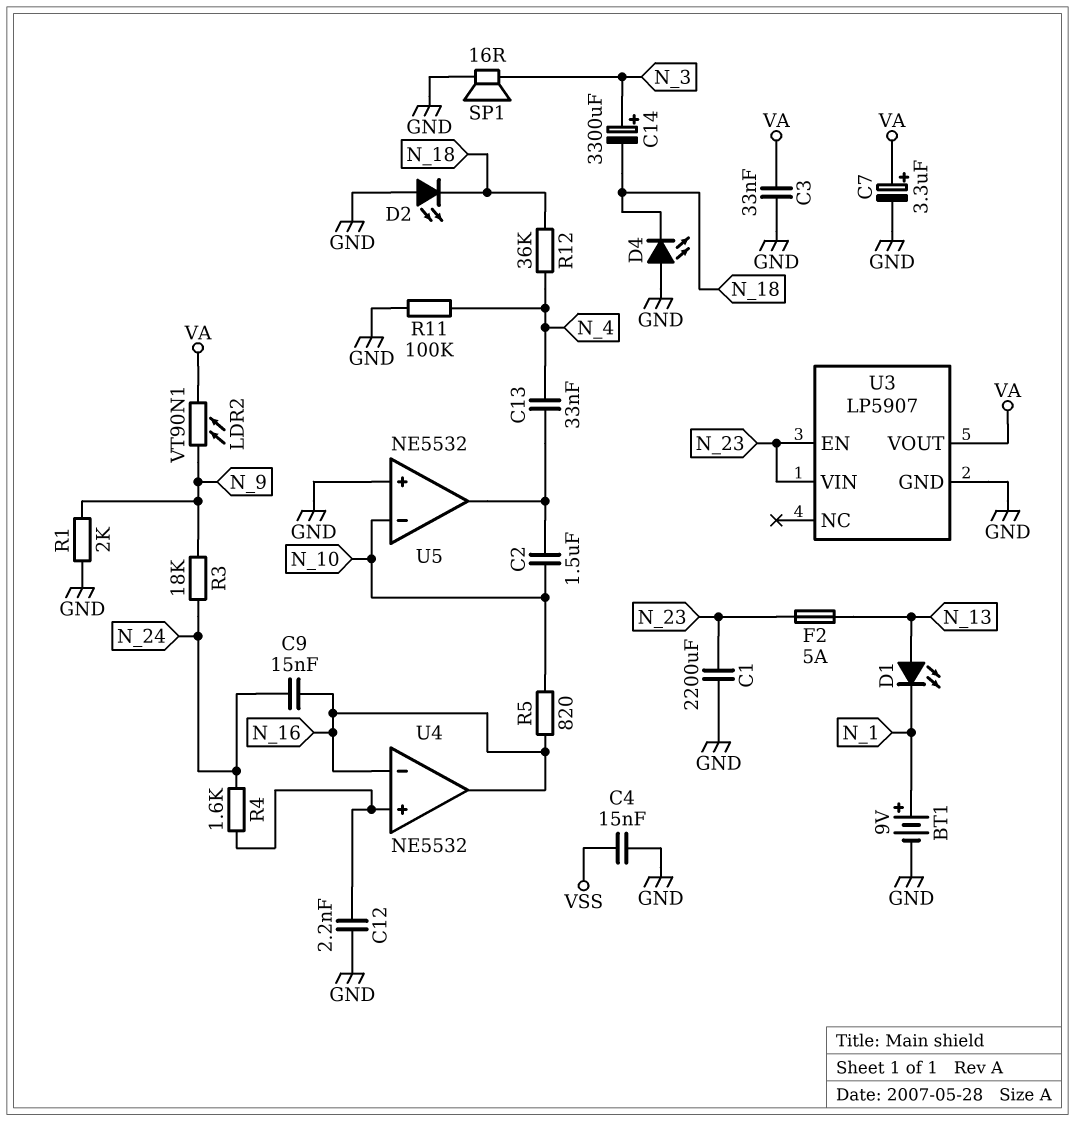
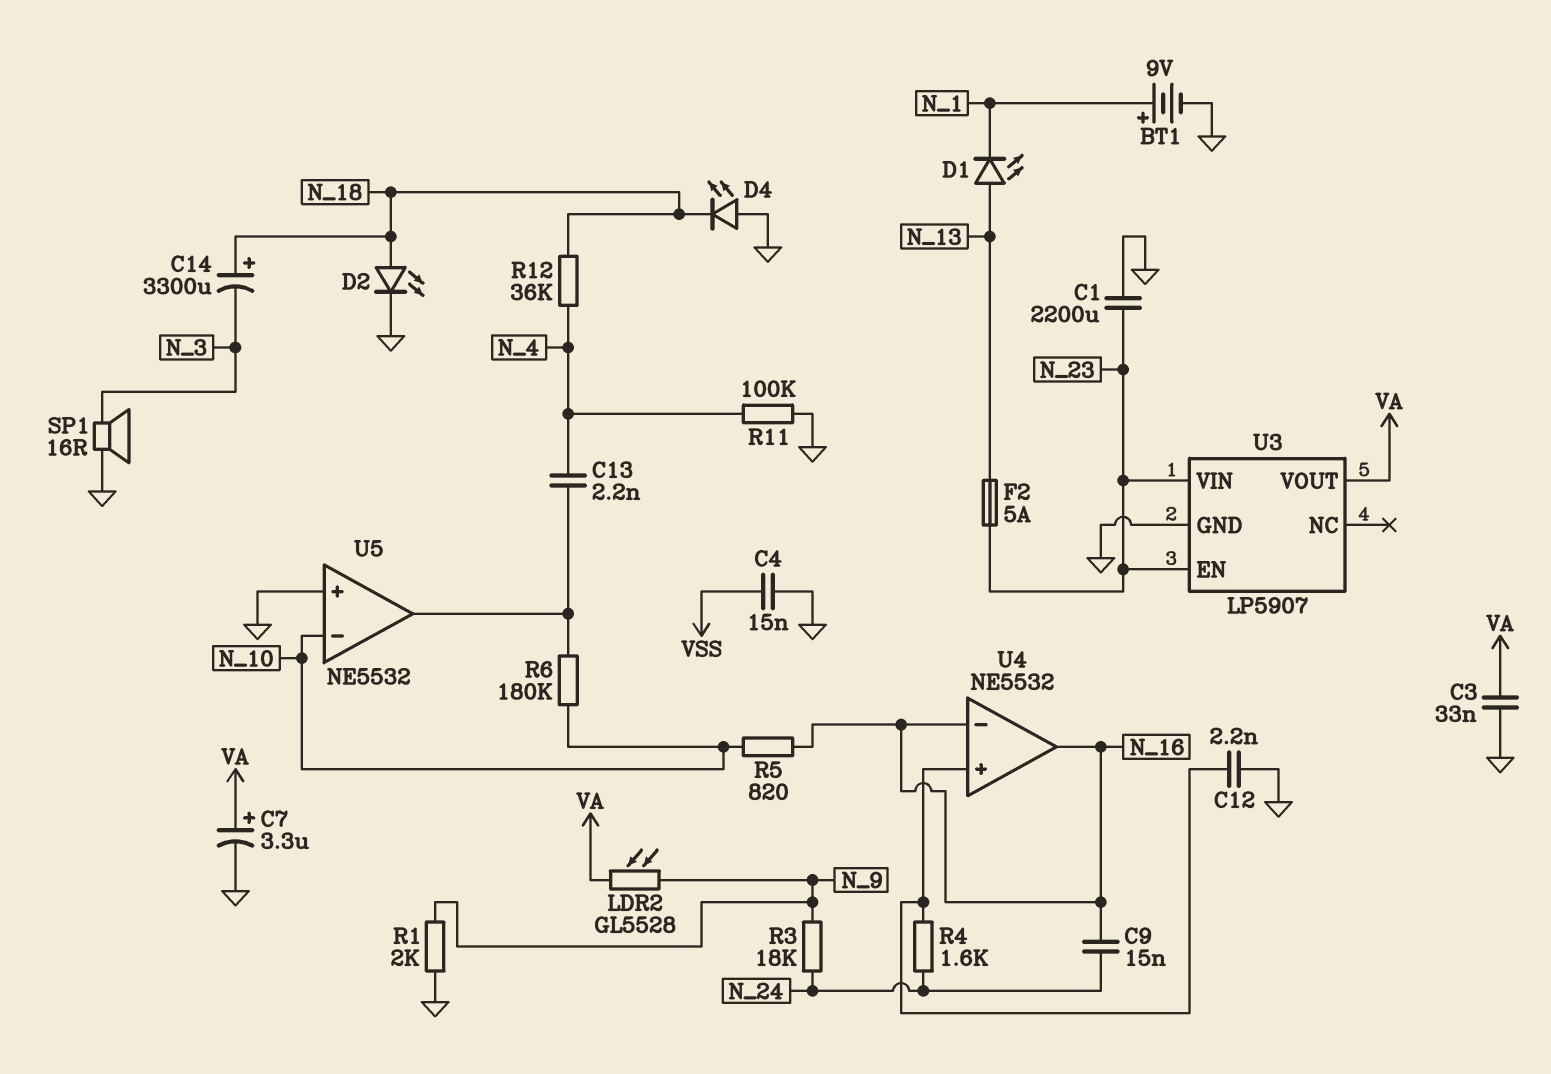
C2: 1.5uF (N_10, U5/out) -> none
C13: 33nF (N_4, U5/out) -> 2.2nF (N_4, U5/out)
C14: 3300uF (plus N_3, minus N_18) -> 3300uF (plus N_18, minus N_3)
D2: LED (A GND, K N_18) -> LED (A N_18, K GND)
LDR2: VT90N1 (N_9, VA) -> GL5528 (N_9, VA)
R6: none -> 180k (N_10, U5/out)

